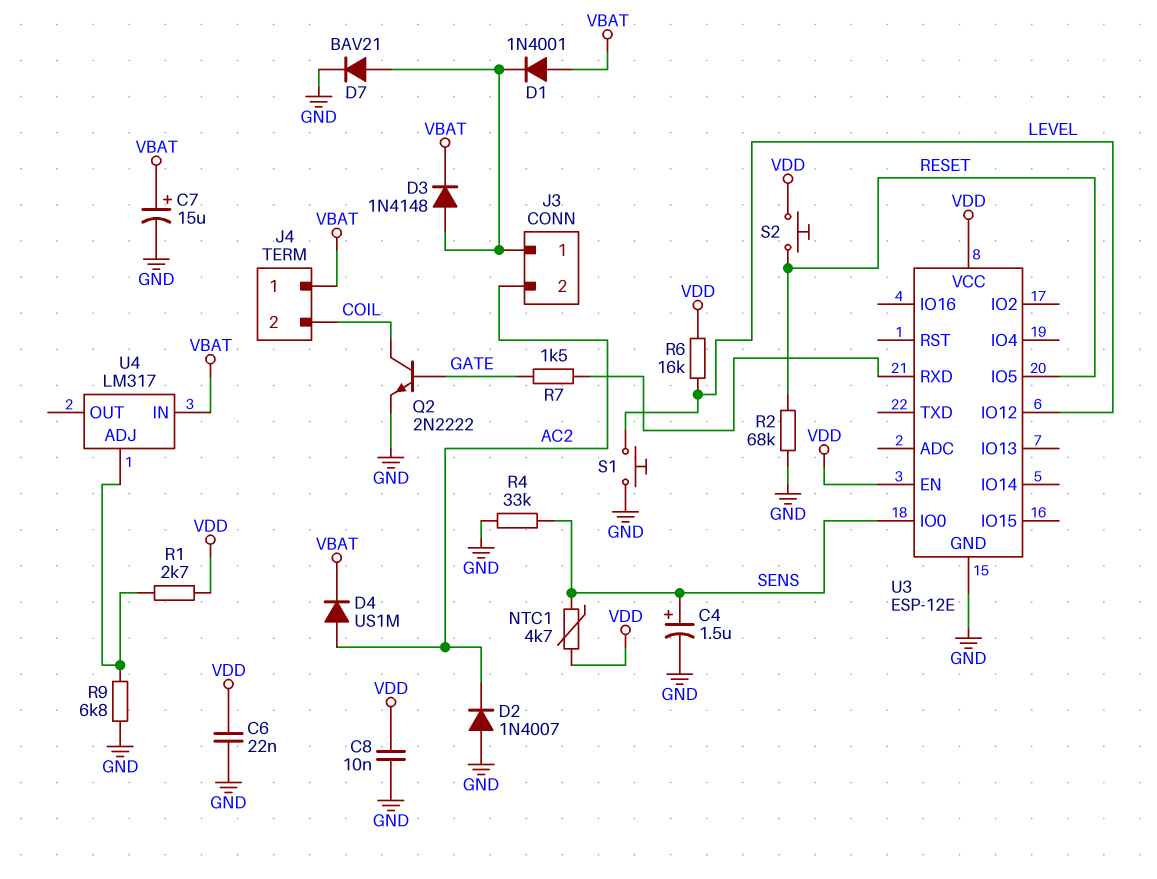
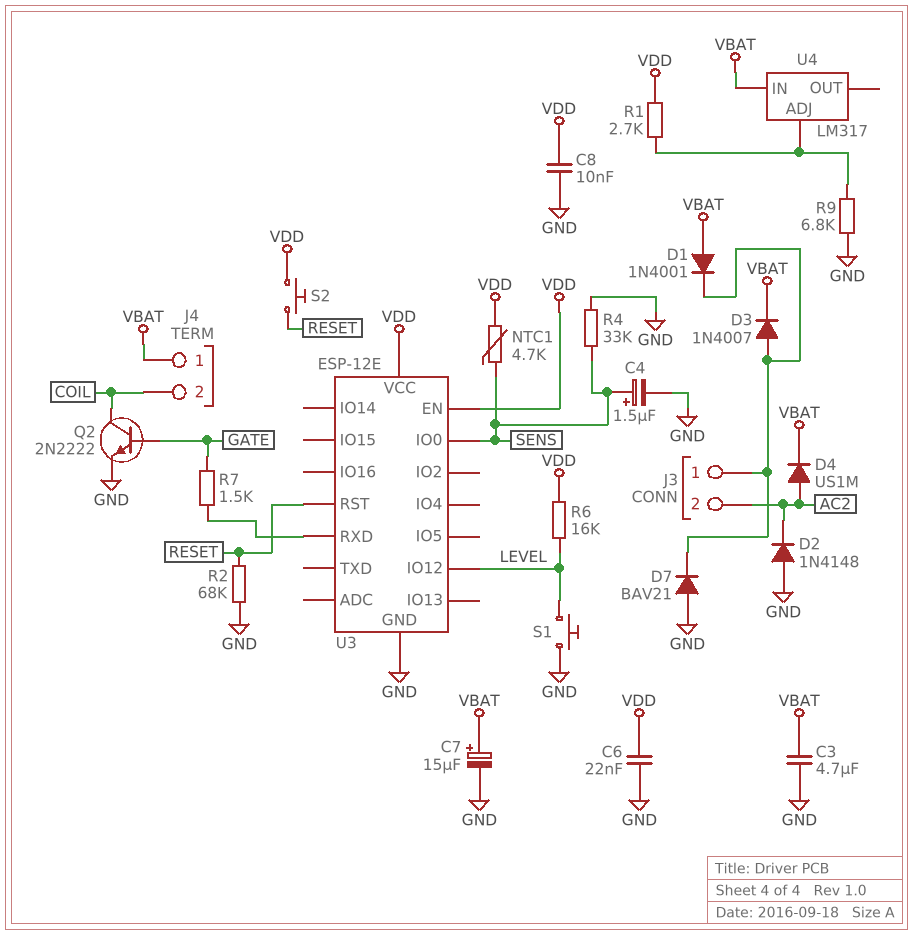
C3: none -> 4.7uF (GND, VBAT)
D2: diode 1N4007 (A GND, K AC2) -> diode 1N4148 (A GND, K AC2)
D3: diode 1N4148 (A J3/1, K VBAT) -> diode 1N4007 (A J3/1, K VBAT)
D7: diode BAV21 (A J3/1, K GND) -> diode BAV21 (A GND, K J3/1)
U3 pin IO5: RESET -> none
U3 pin RST: none -> RESET

